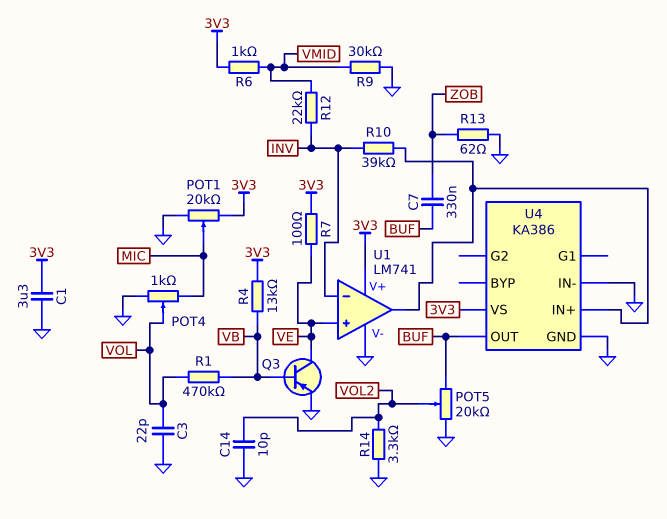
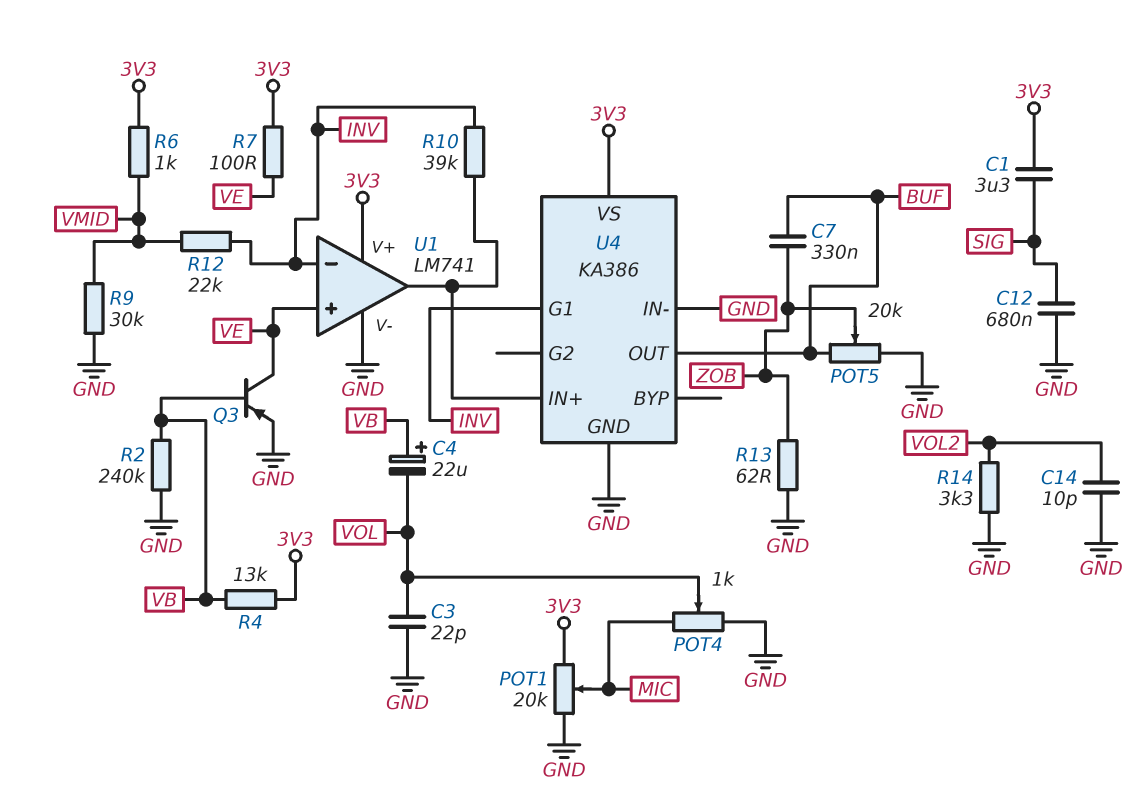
C1: 3.3uF (3V3, GND) -> 3.3uF (3V3, SIG)
C4: none -> 22uF (plus VB, minus VOL)
C12: none -> 680nF (GND, SIG)
POT5: 20k (BUF, GND, wiper VOL2) -> 20k (BUF, GND, wiper ZOB)
R1: 470k (VB, VOL) -> none
R2: none -> 240k (GND, VB)
U4 pin G1: none -> INV

